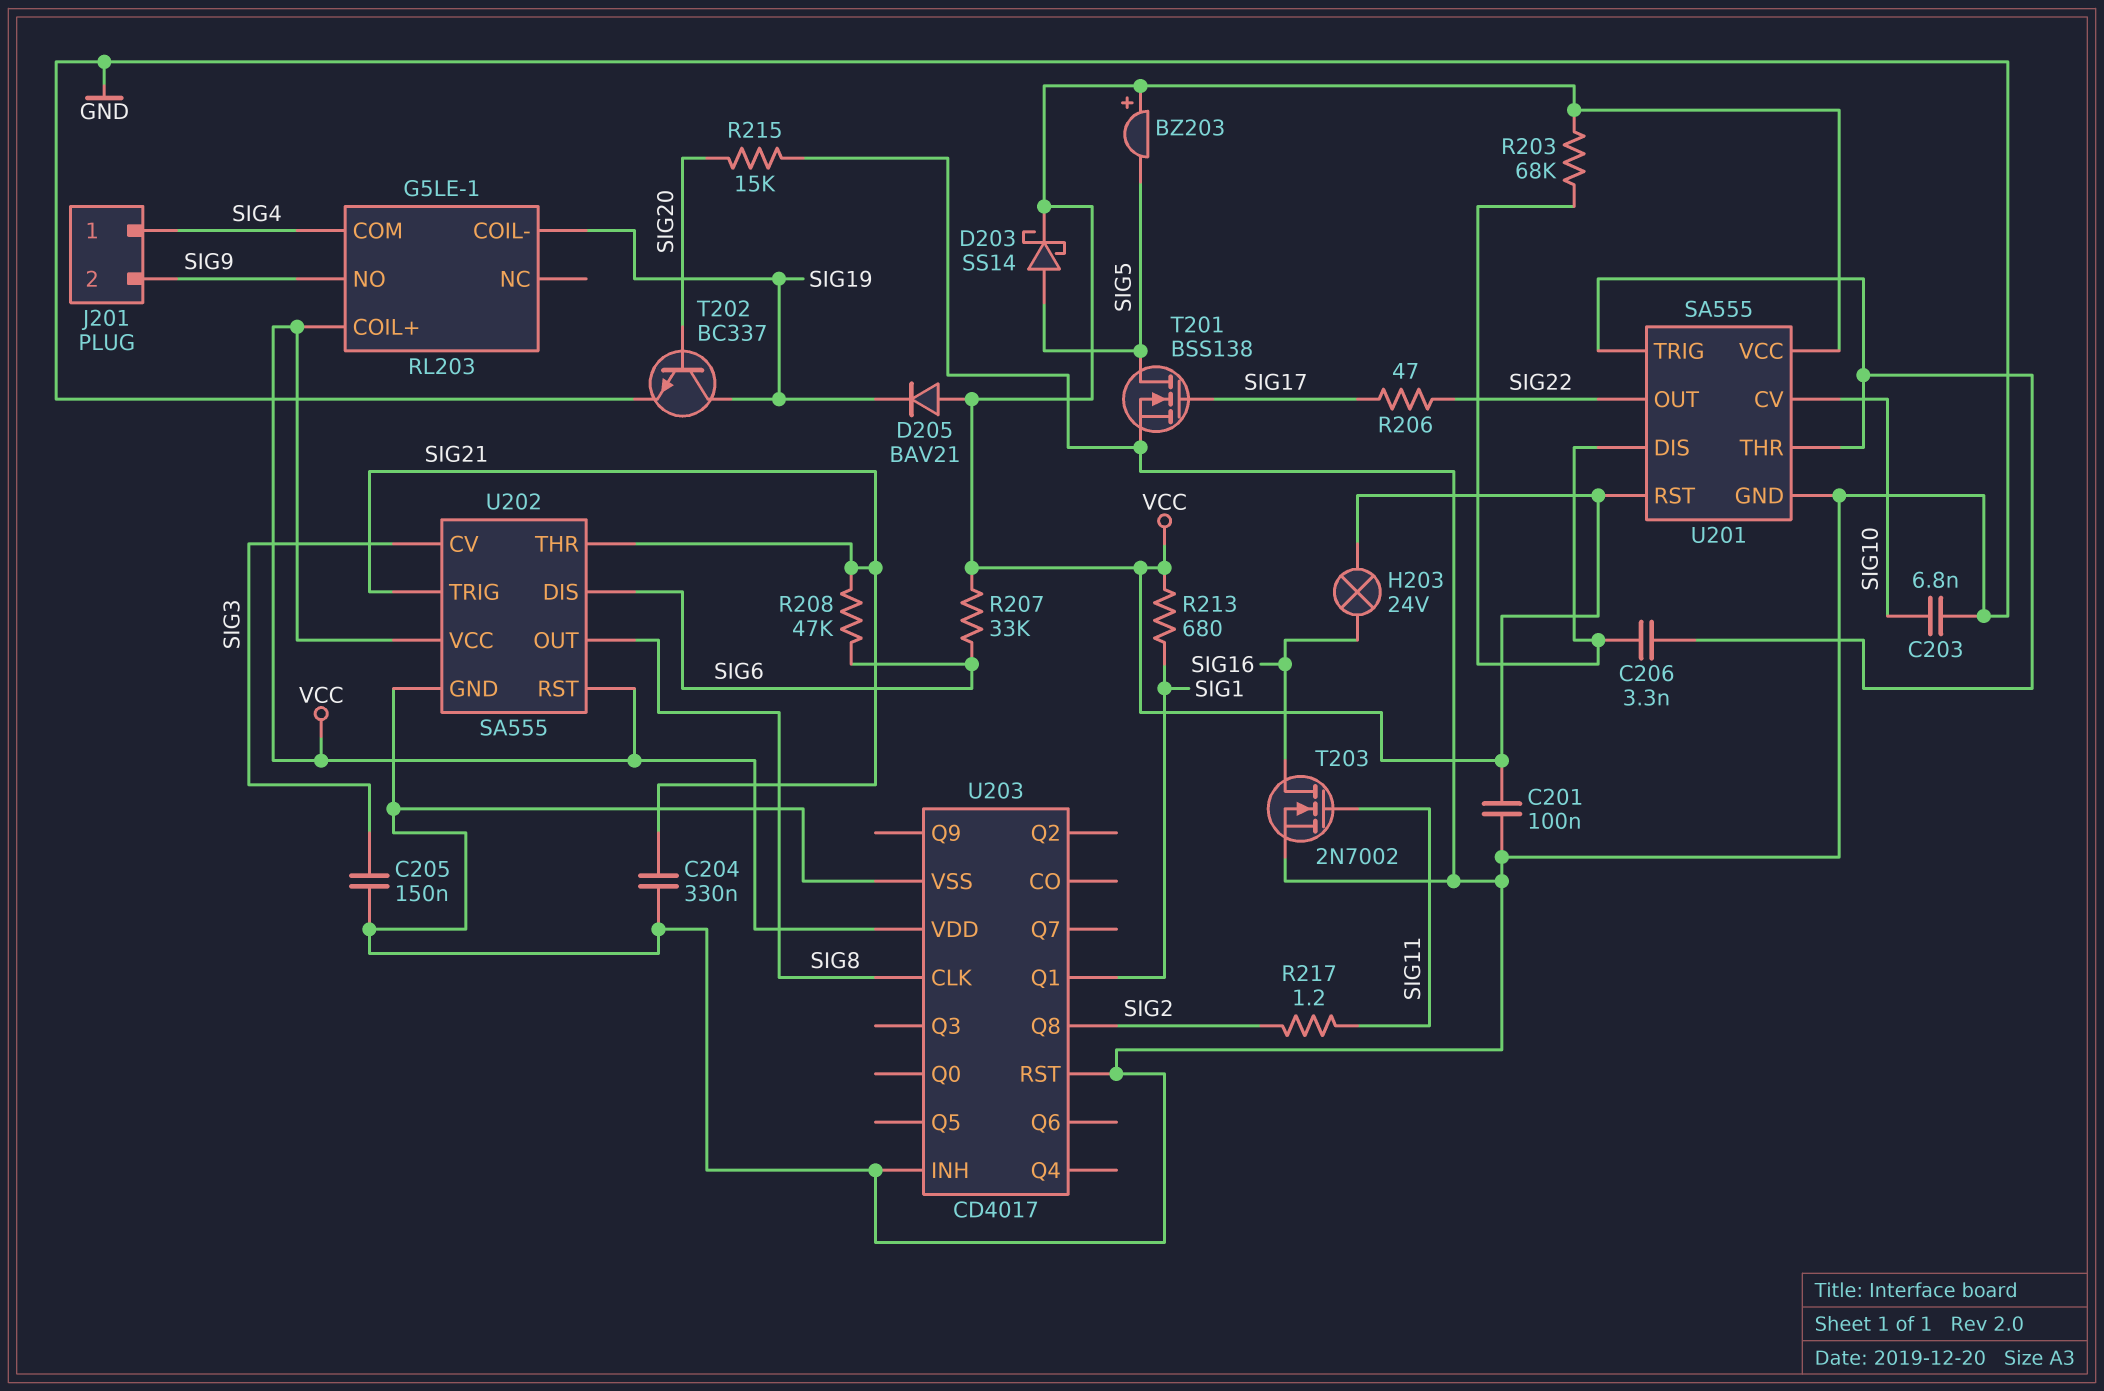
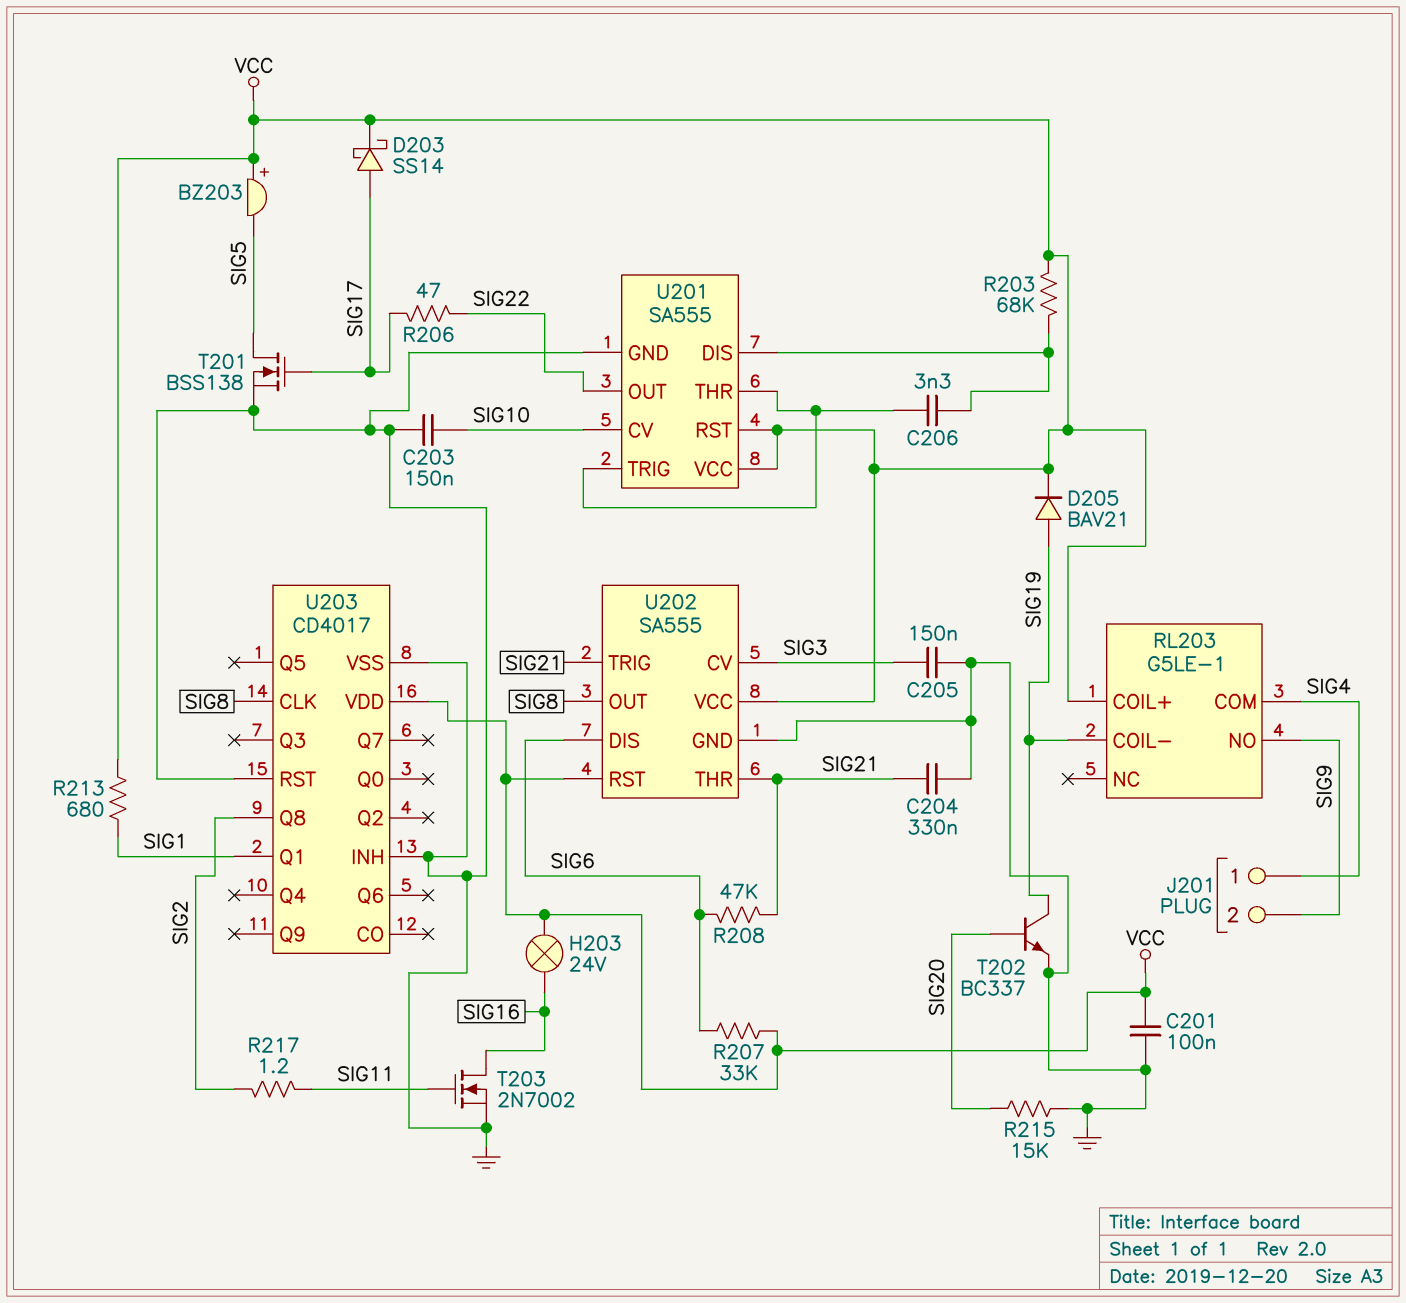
C203: 6.8nF (GND, SIG10) -> 150nF (GND, SIG10)
D203: schottky SS14 (A SIG5, K VCC) -> schottky SS14 (A SIG17, K VCC)
D205: diode BAV21 (A VCC, K SIG19) -> diode BAV21 (A SIG19, K VCC)

